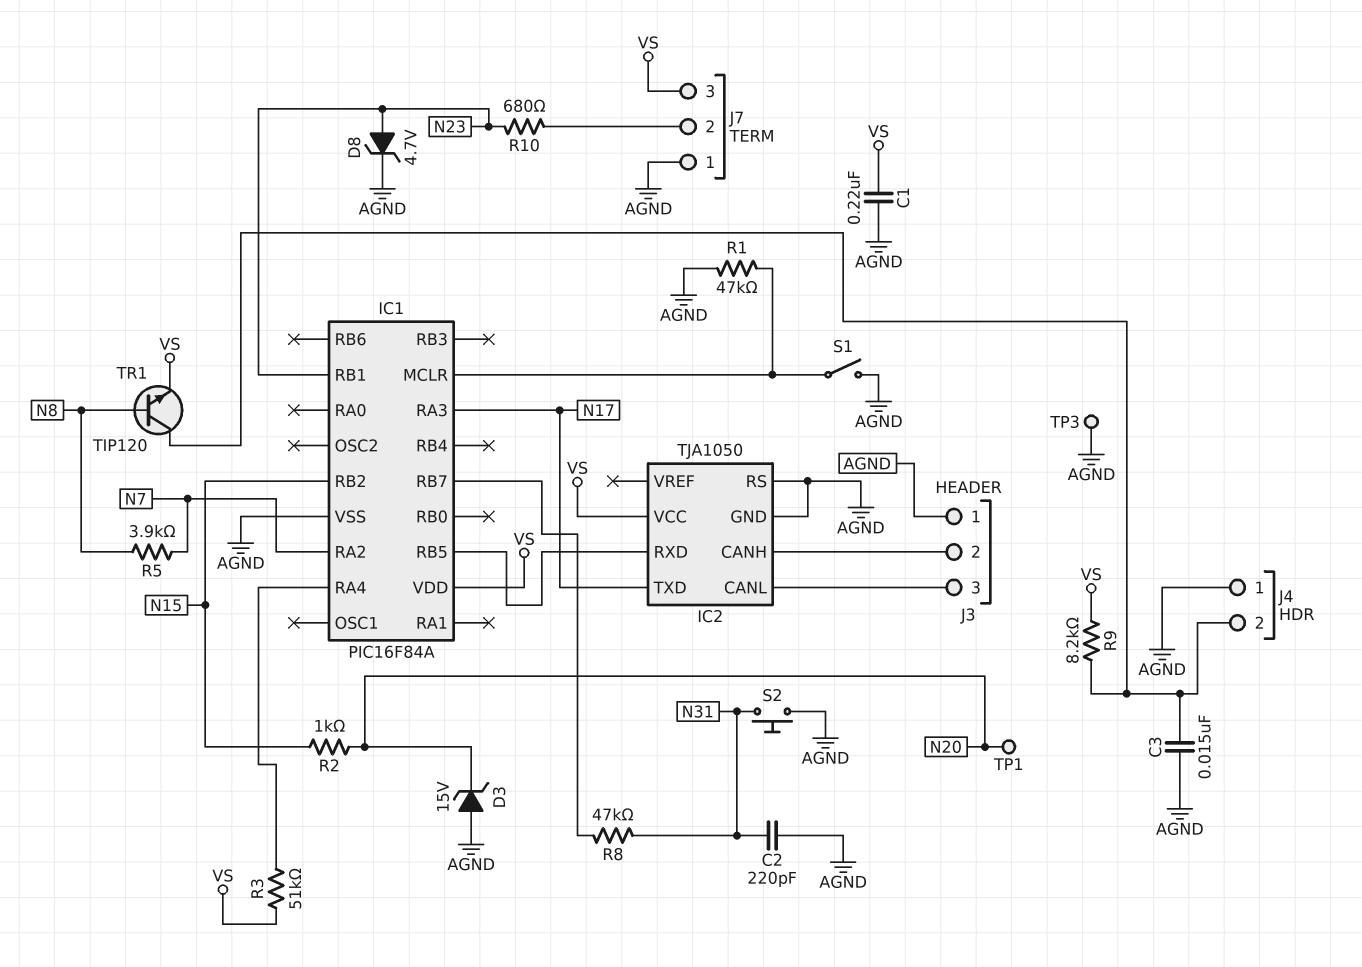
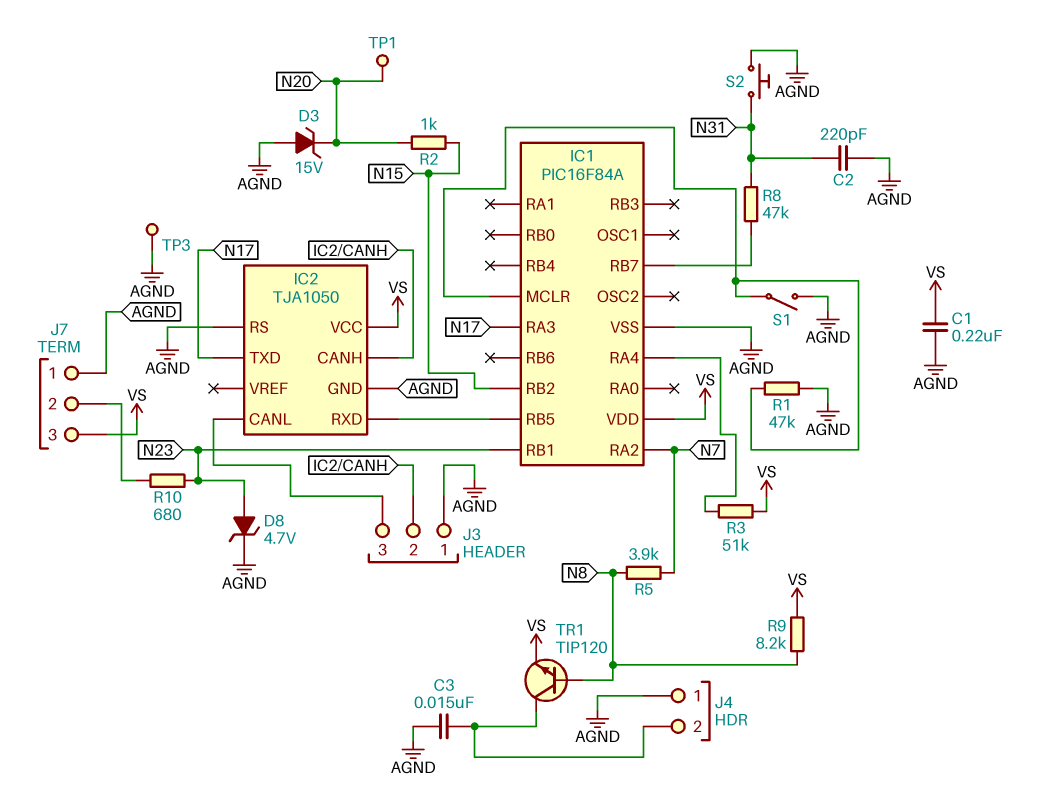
R9: 8.2k (J4/2, VS) -> 8.2k (N8, VS)

